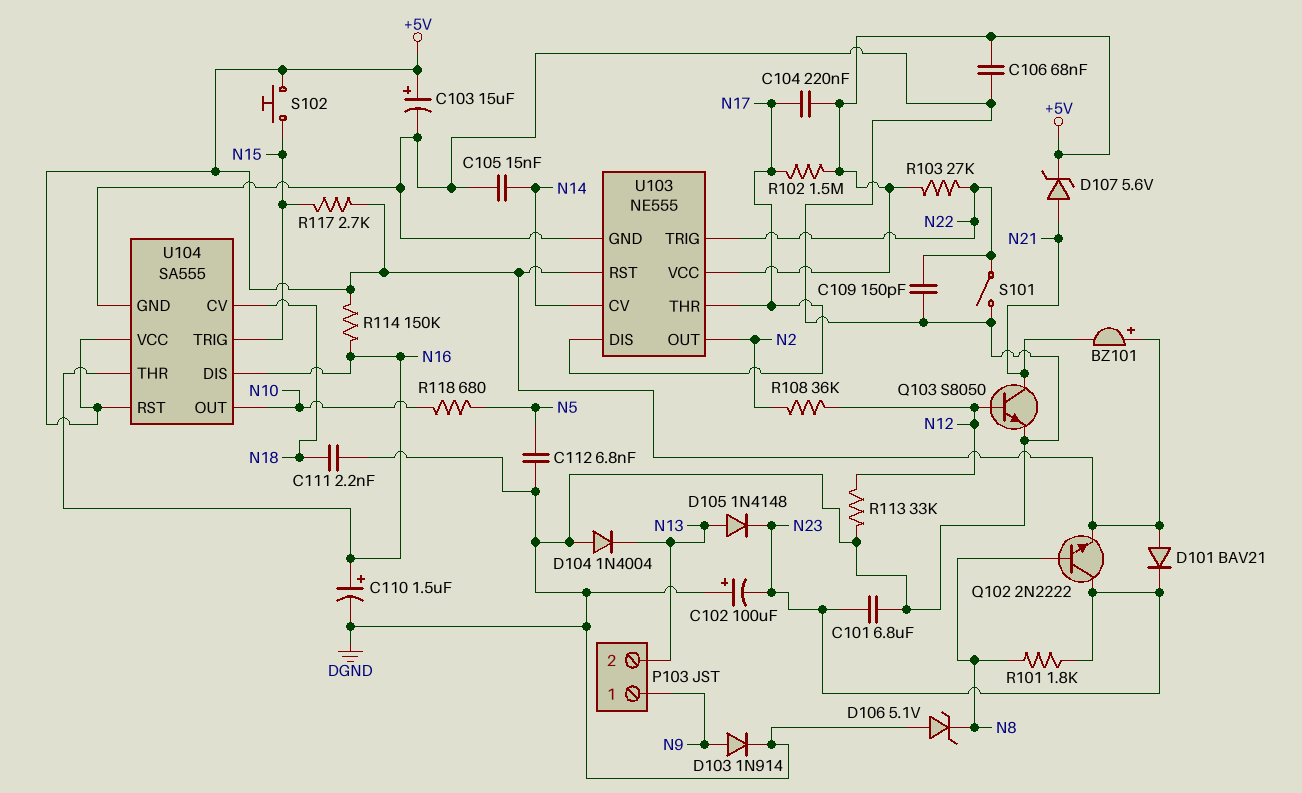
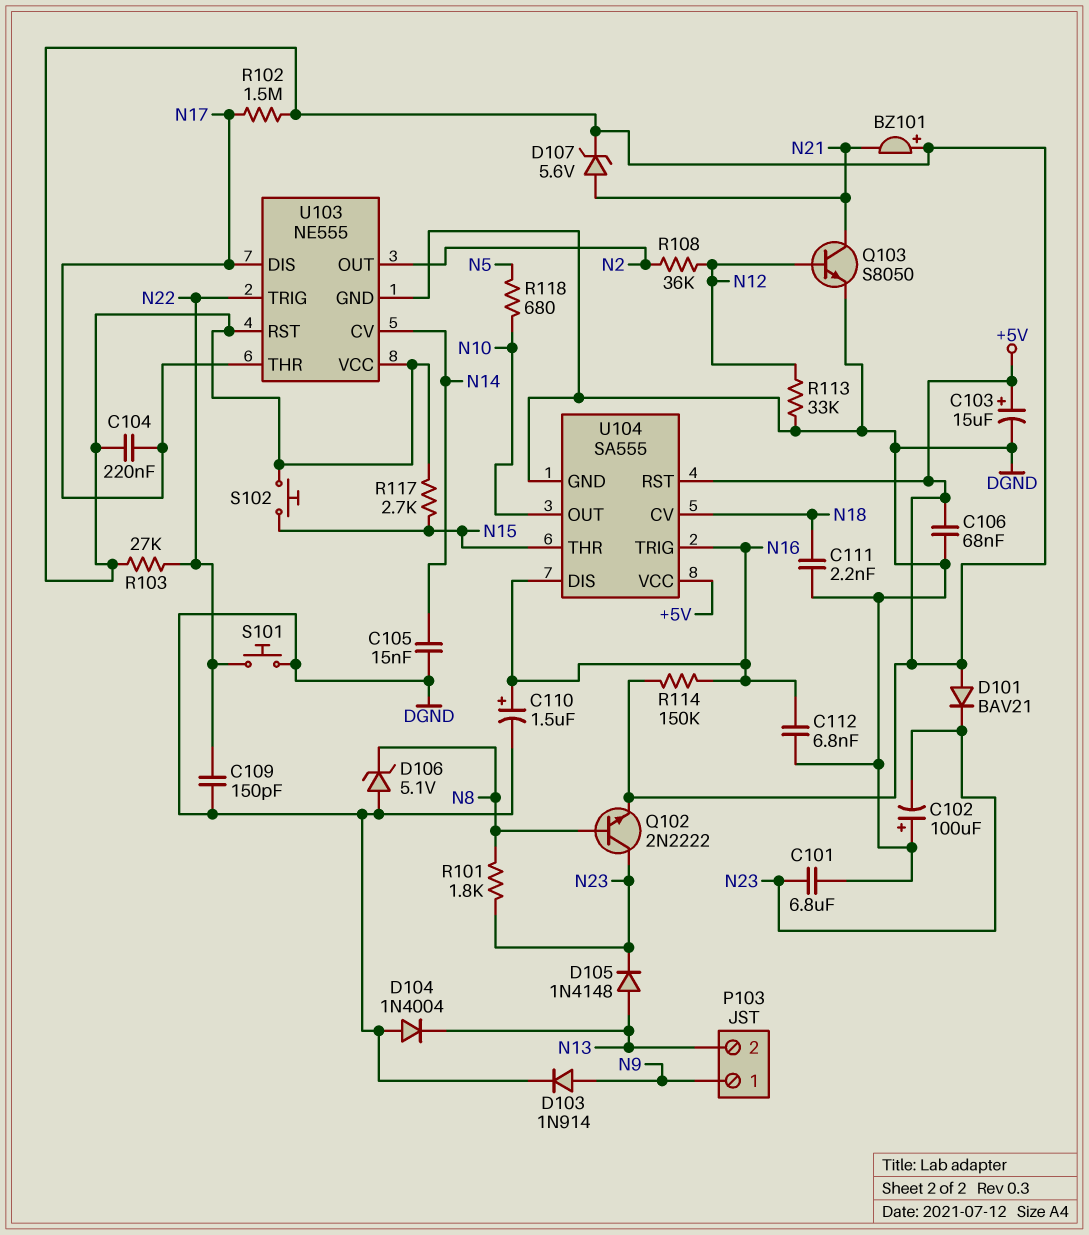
C112: 6.8nF (DGND, N5) -> 6.8nF (DGND, N16)
S101: switch (DGND, N22) -> button (DGND, N22)
U104 pin THR: N16 -> N15
U104 pin TRIG: N15 -> N16

